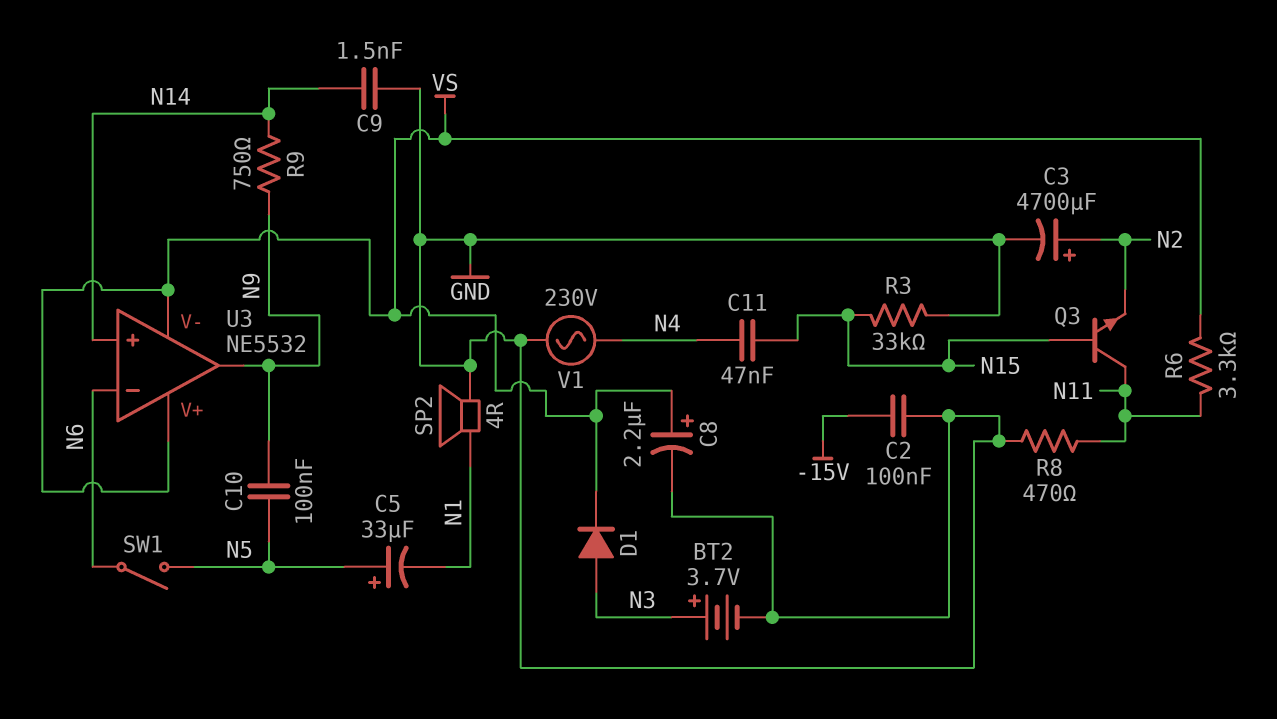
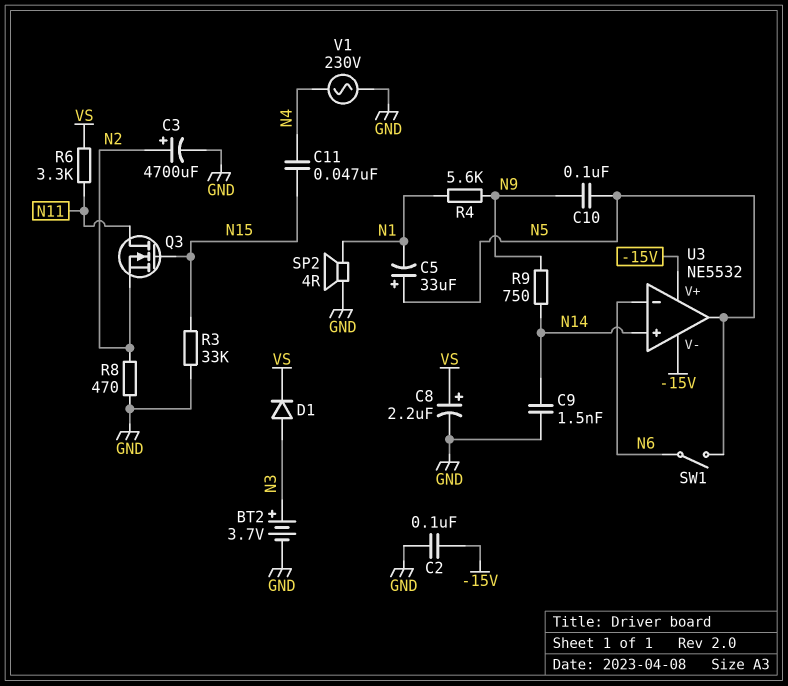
Q3: NPN (B N15, C N11, E N2) -> NMOS (G N15, D N11, S N2)
R4: none -> 5.6k (N1, N9)
R8: 470 (GND, N11) -> 470 (GND, N2)
U3 pin V+: VS -> -15V
U3 pin V-: VS -> -15V
U3 pin out: N9 -> N5

